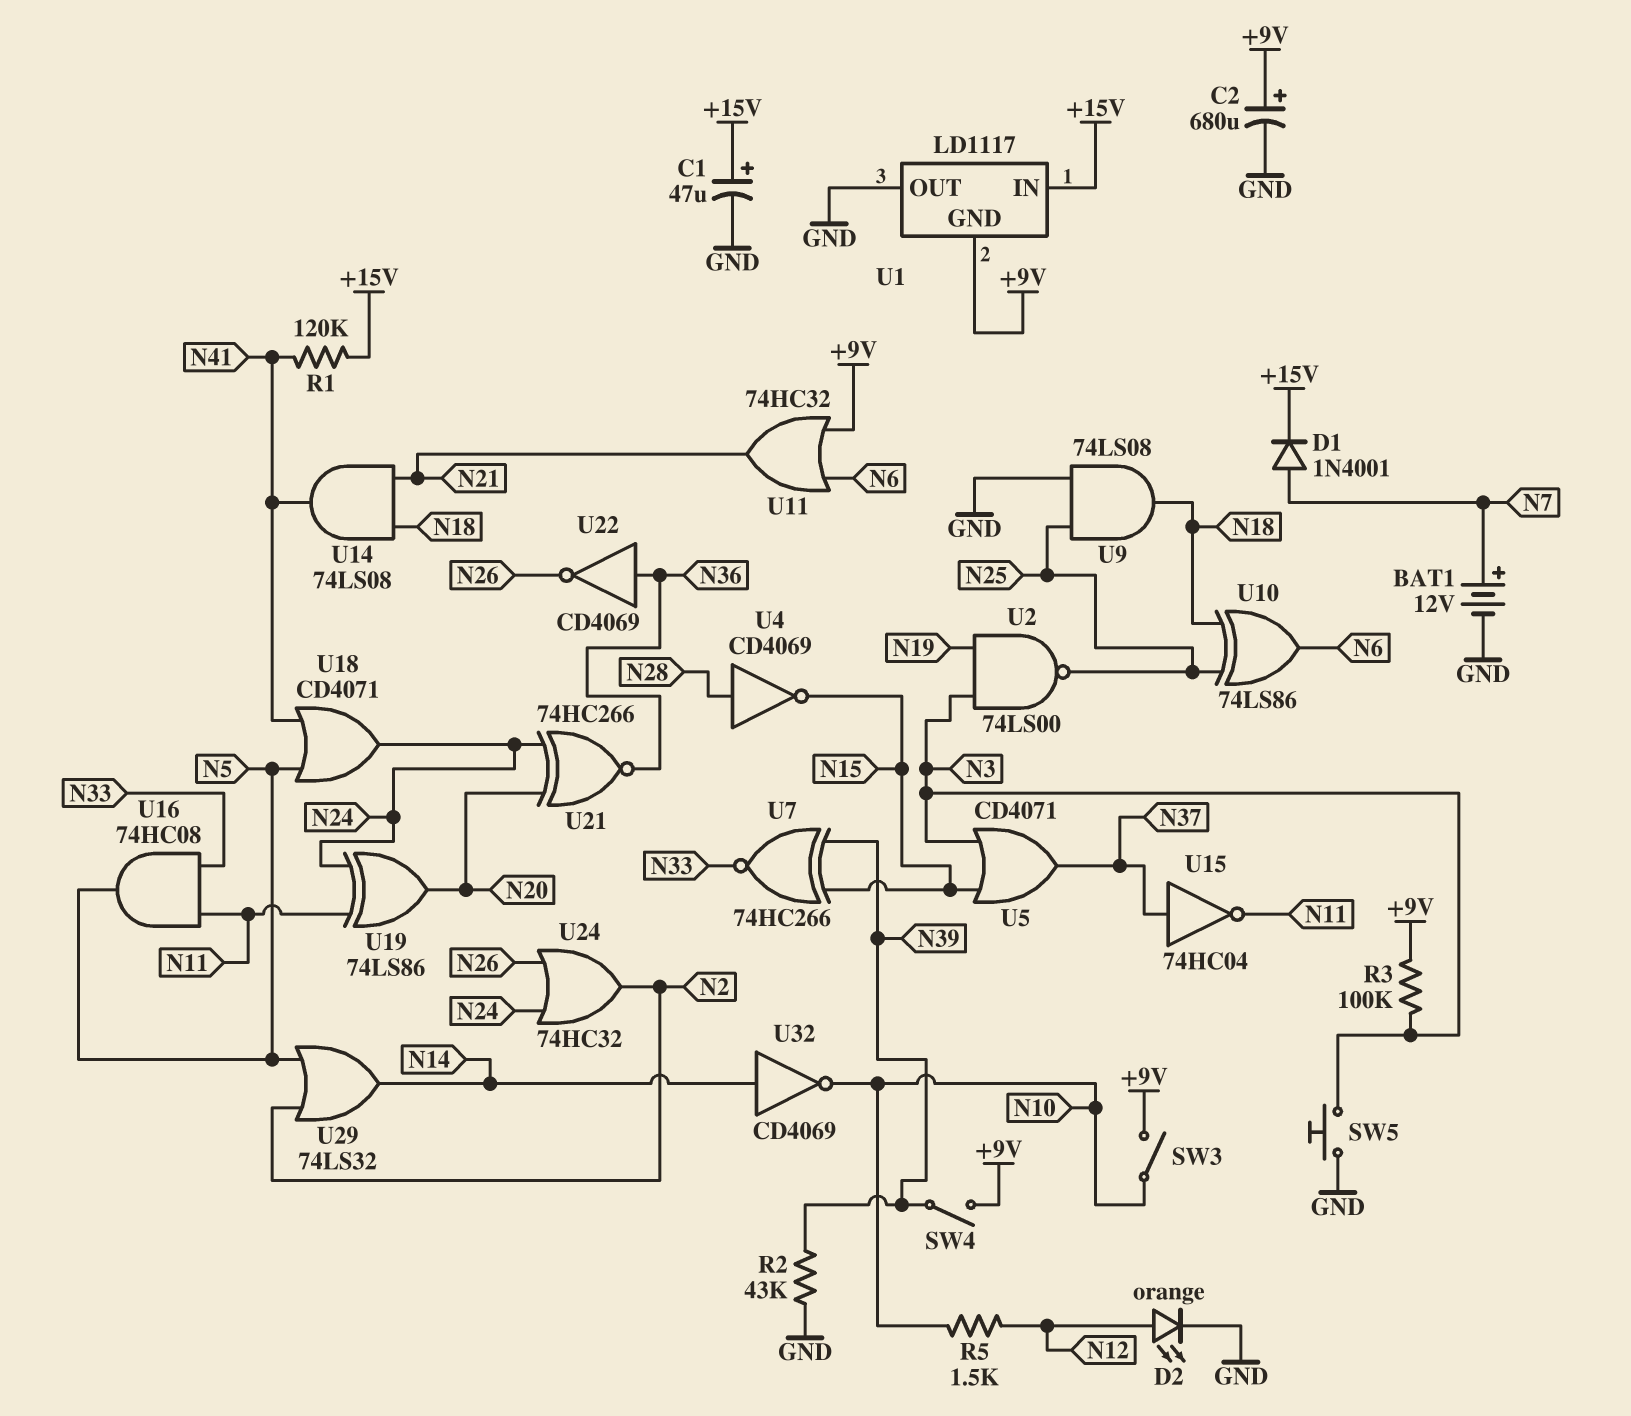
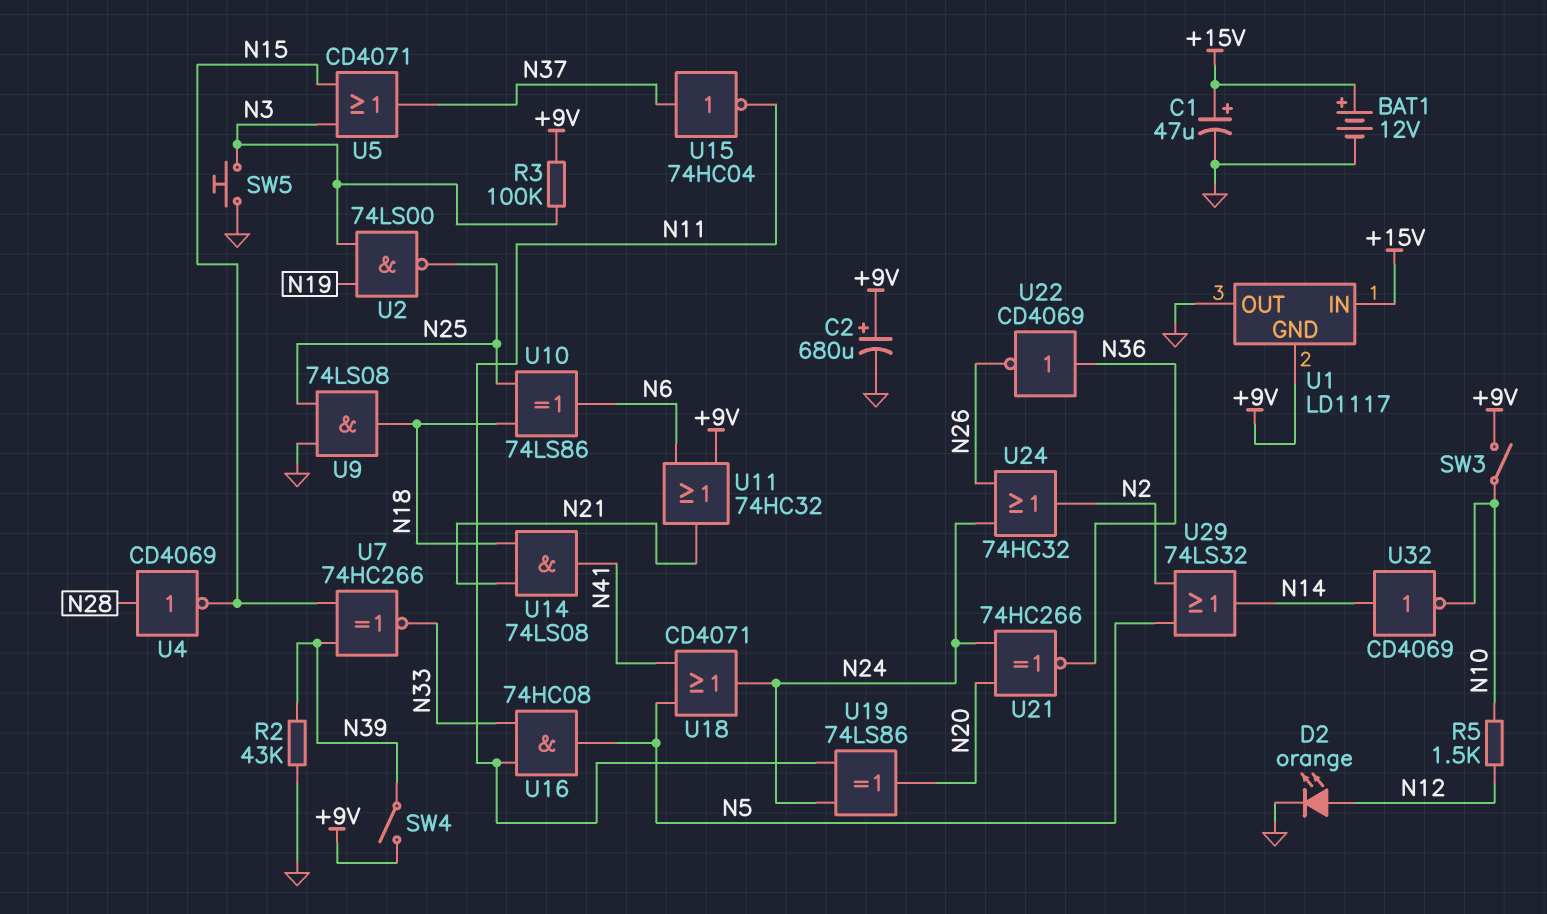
BAT1: 12V (plus N7, minus GND) -> 12V (plus +15V, minus GND)
D1: diode 1N4001 (A N7, K +15V) -> none
R1: 120k (+15V, N41) -> none

